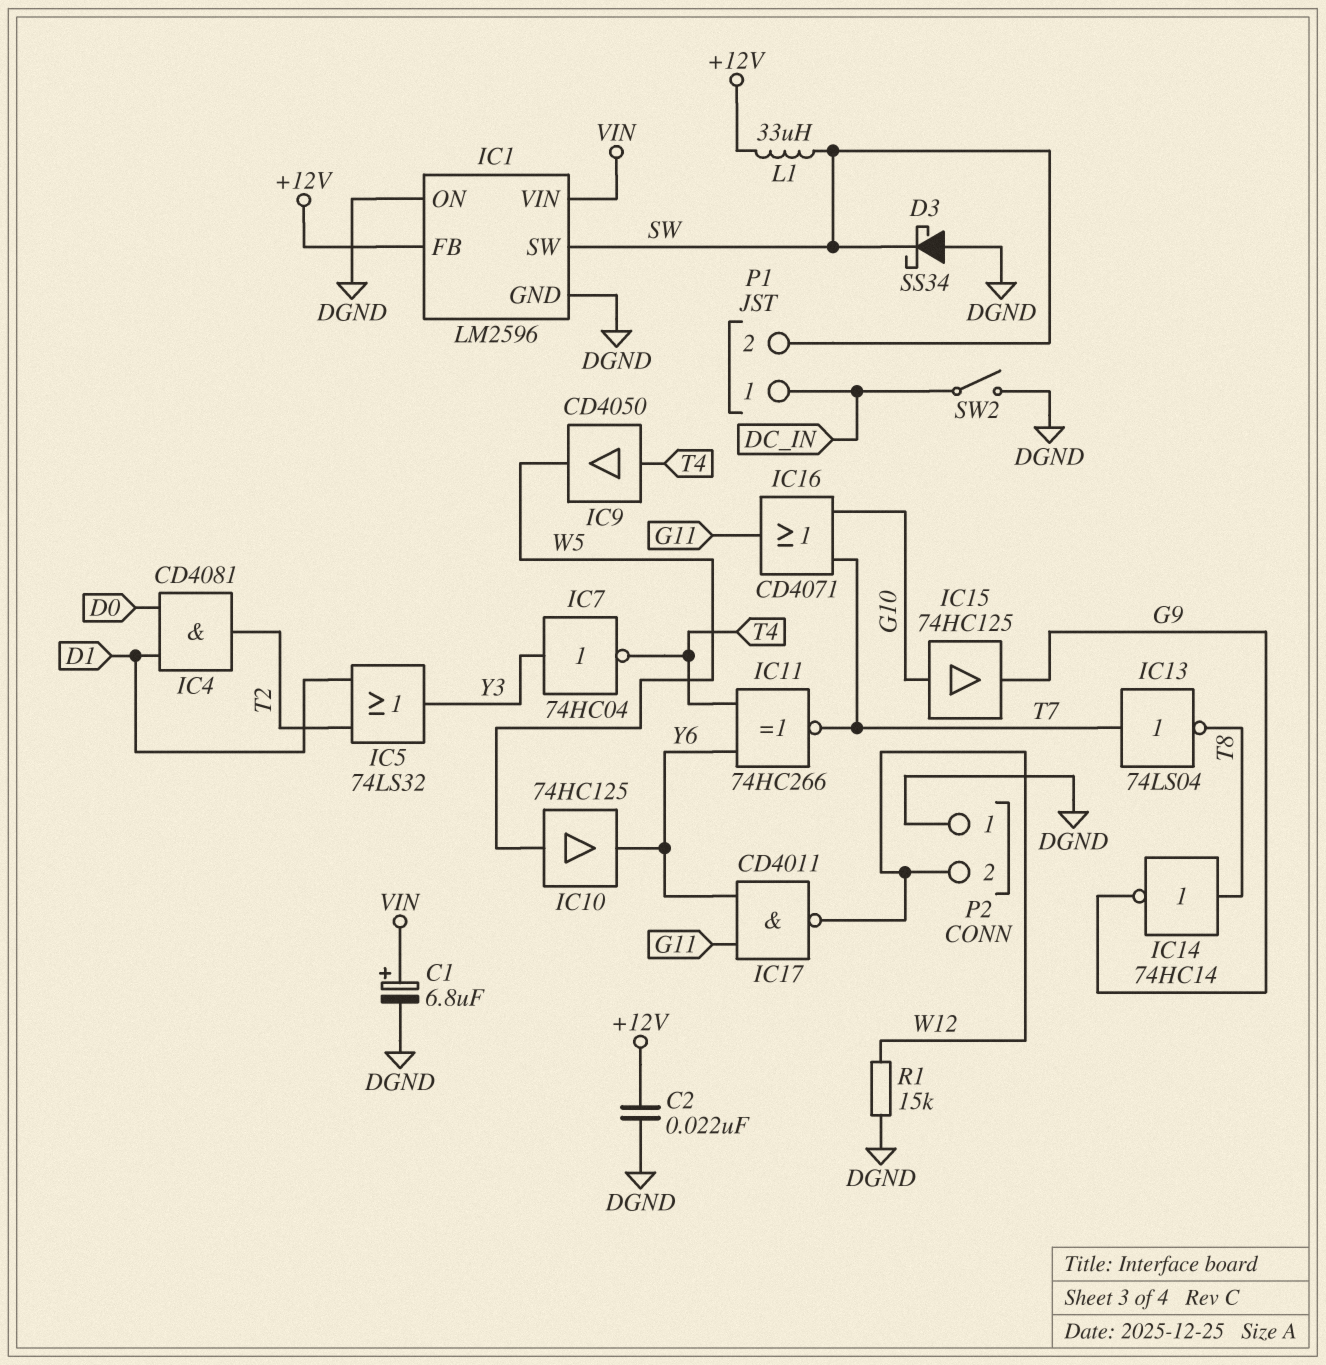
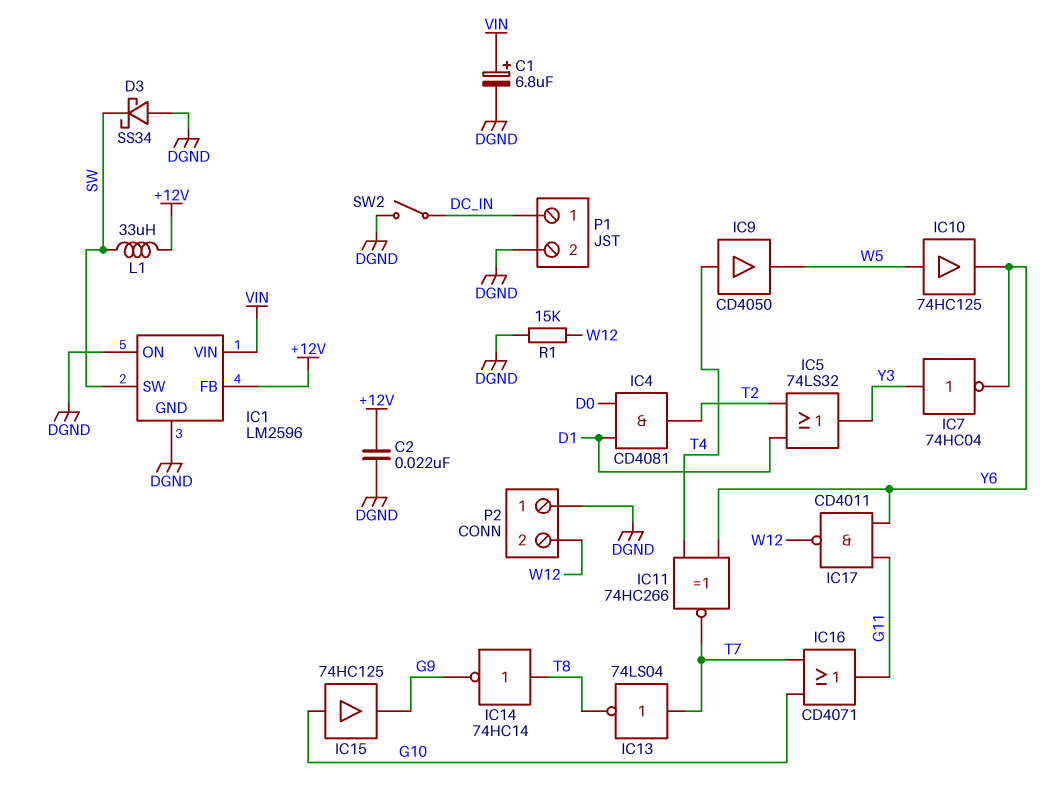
IC7: NOT 74HC04 (in Y3, out T4) -> NOT 74HC04 (in Y3, out Y6)
P1 pin 2: SW -> DGND

